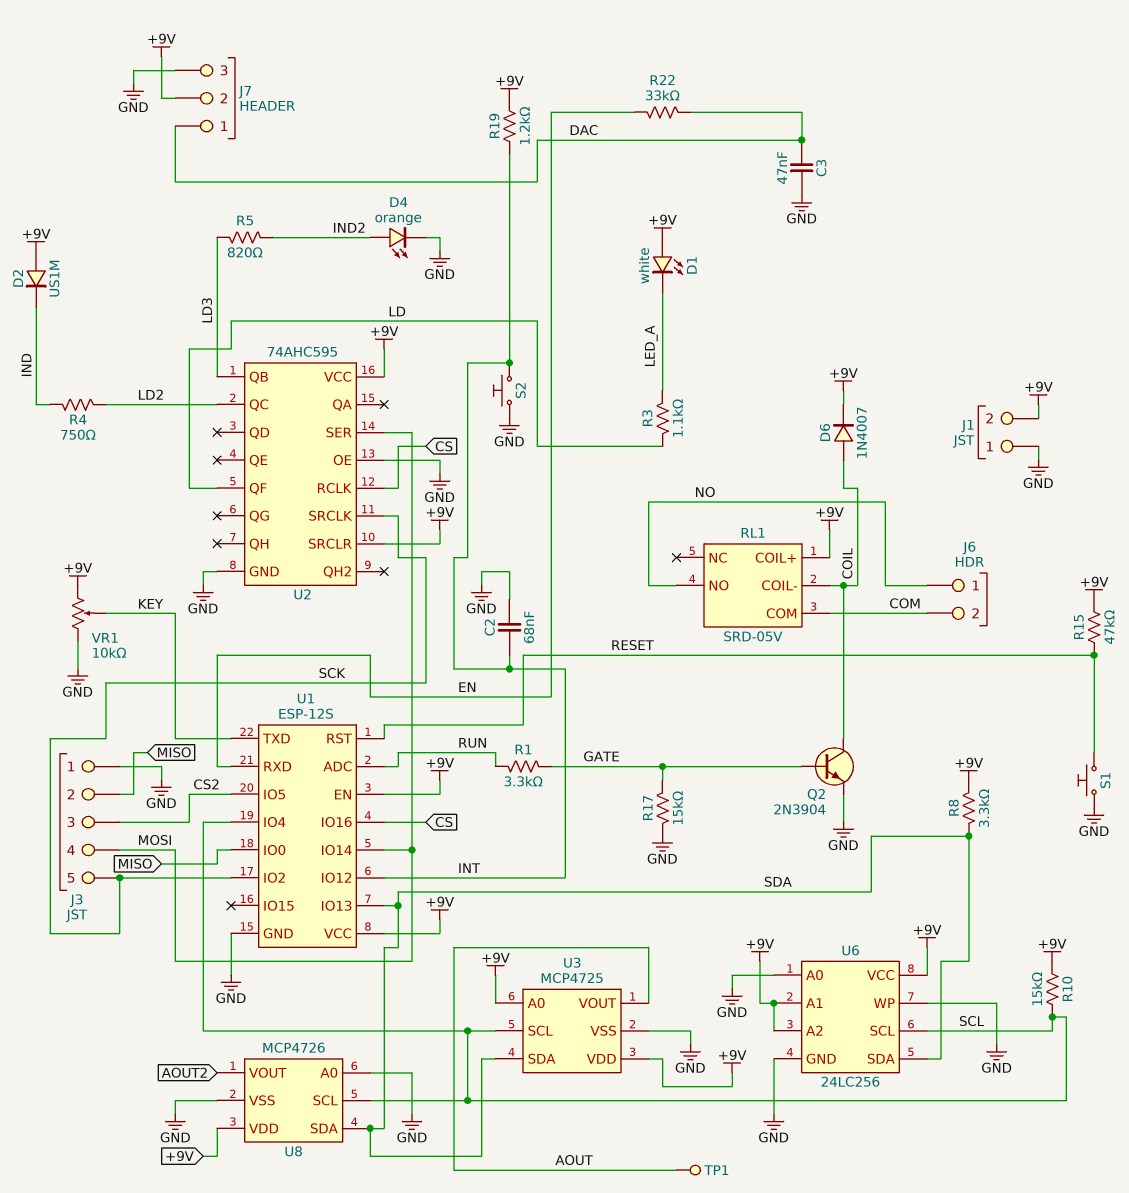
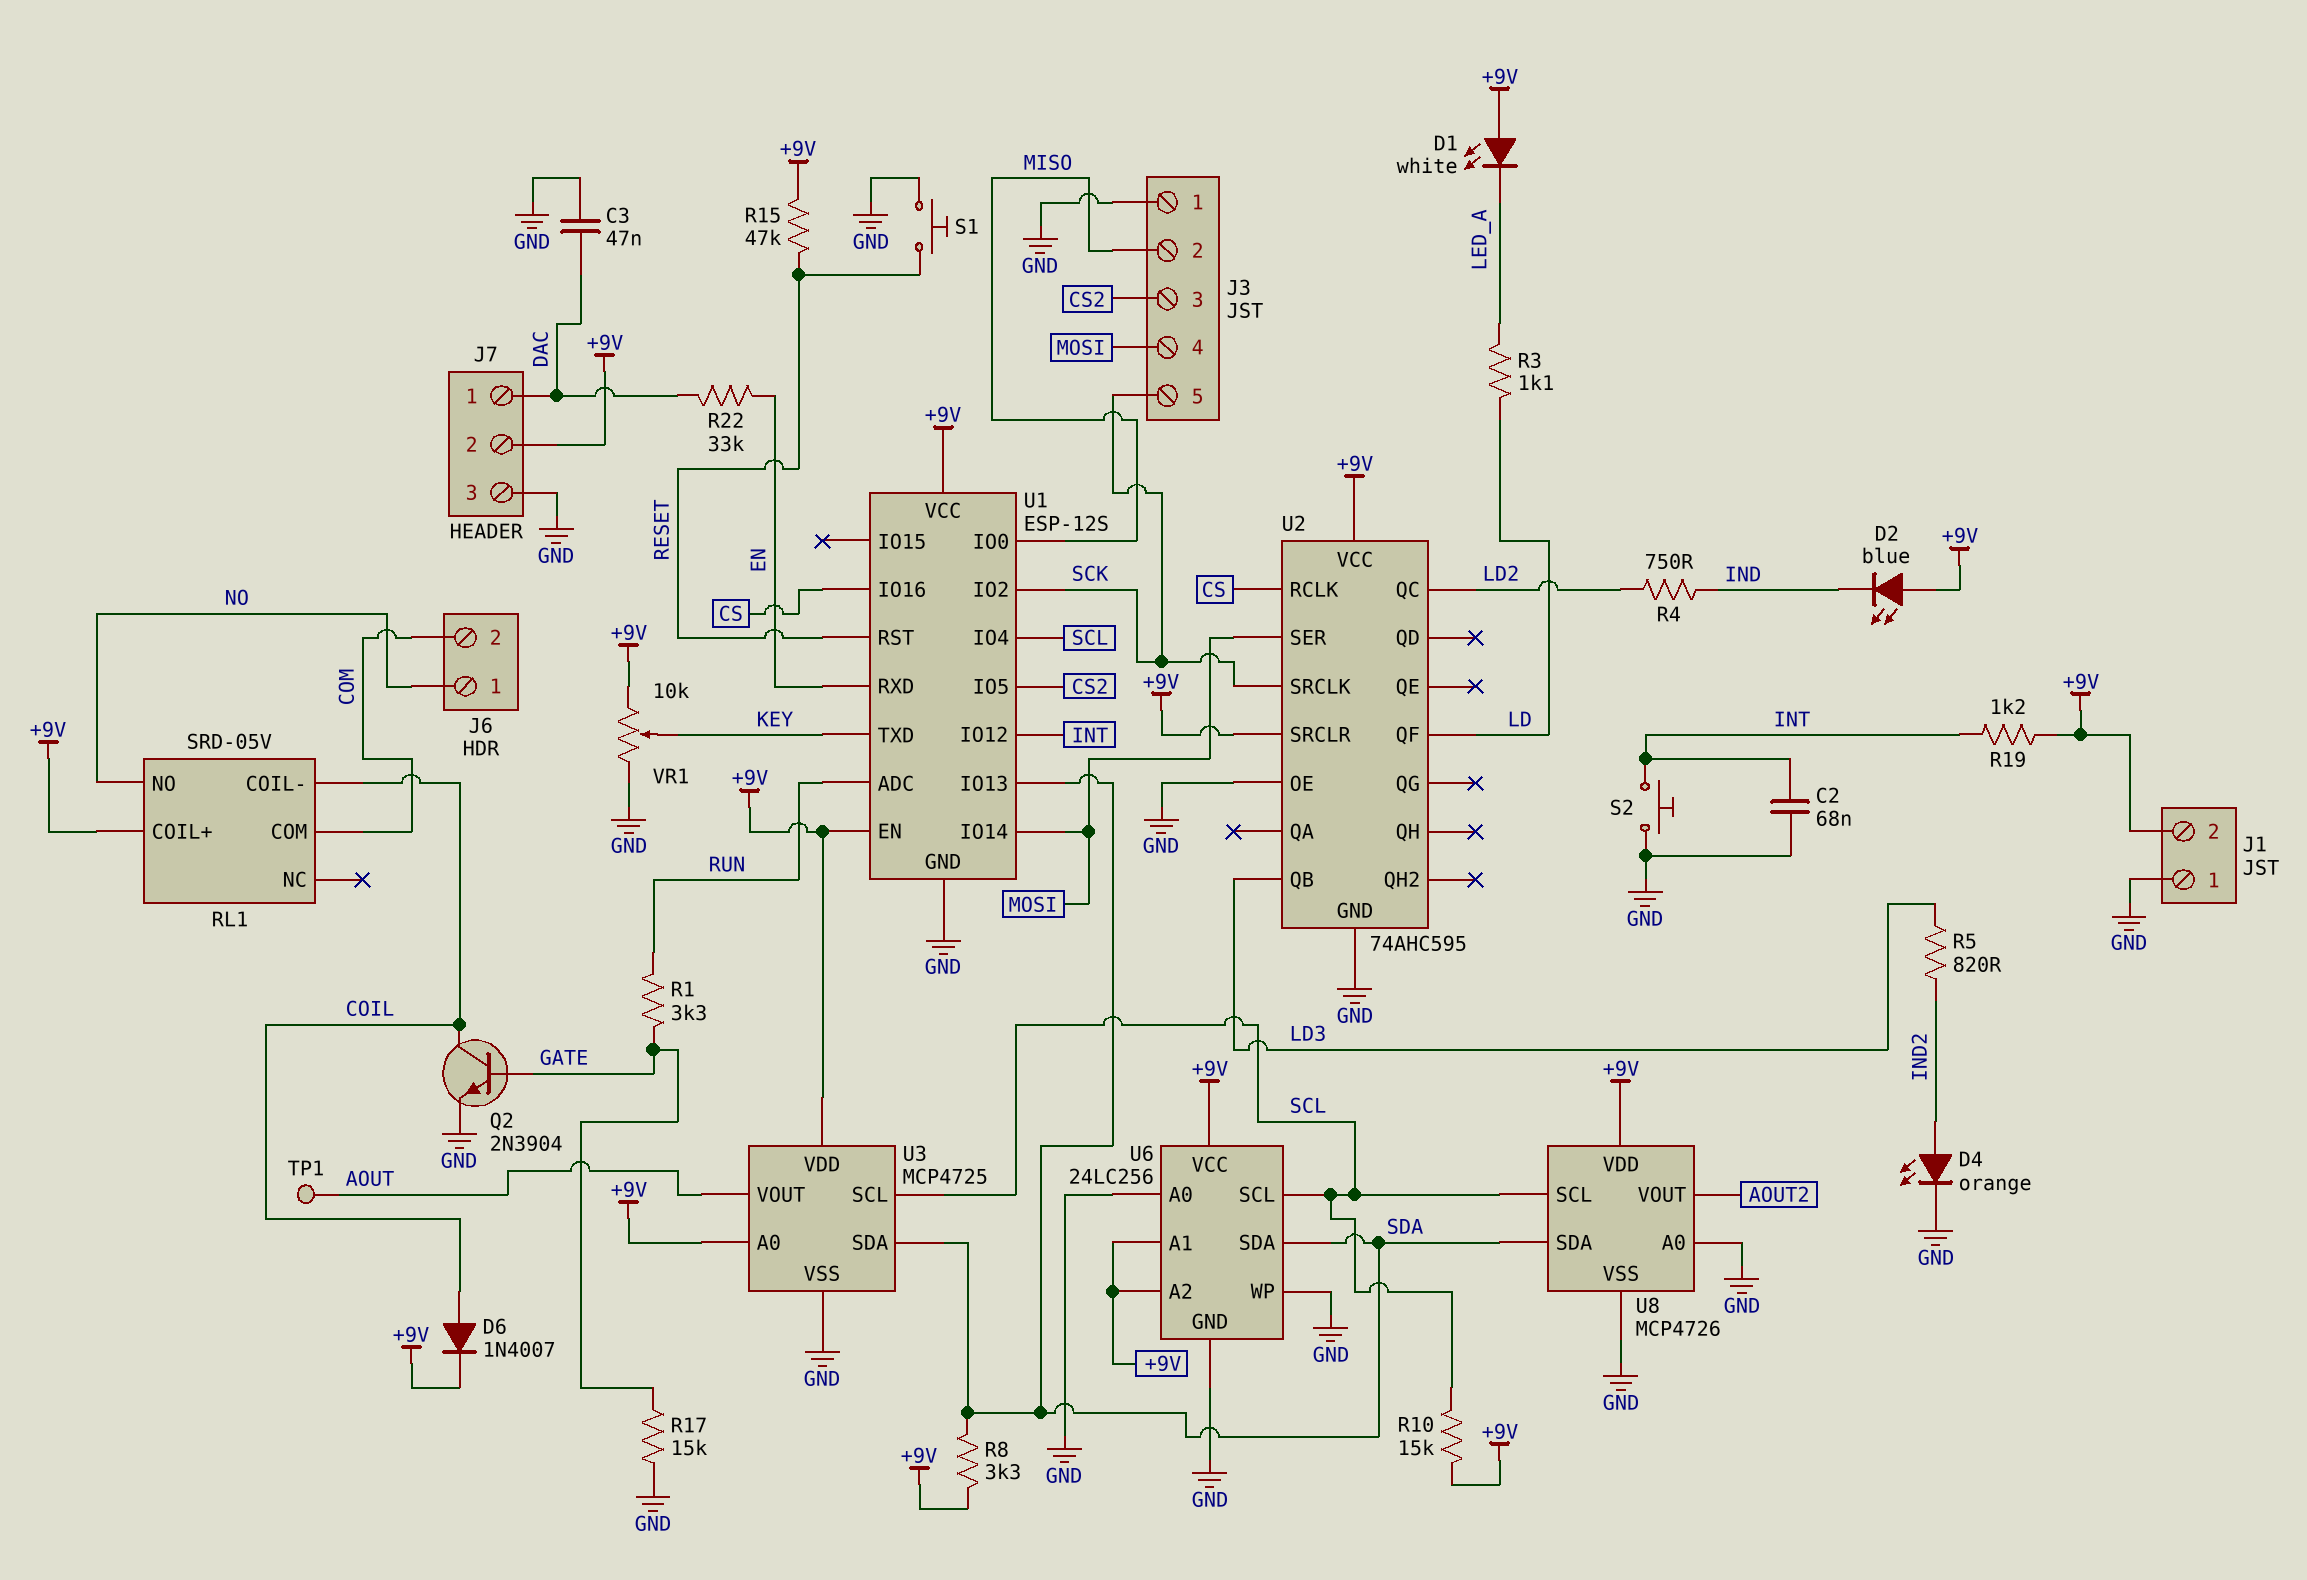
D2: diode US1M (A +9V, K IND) -> LED blue (A +9V, K IND)

